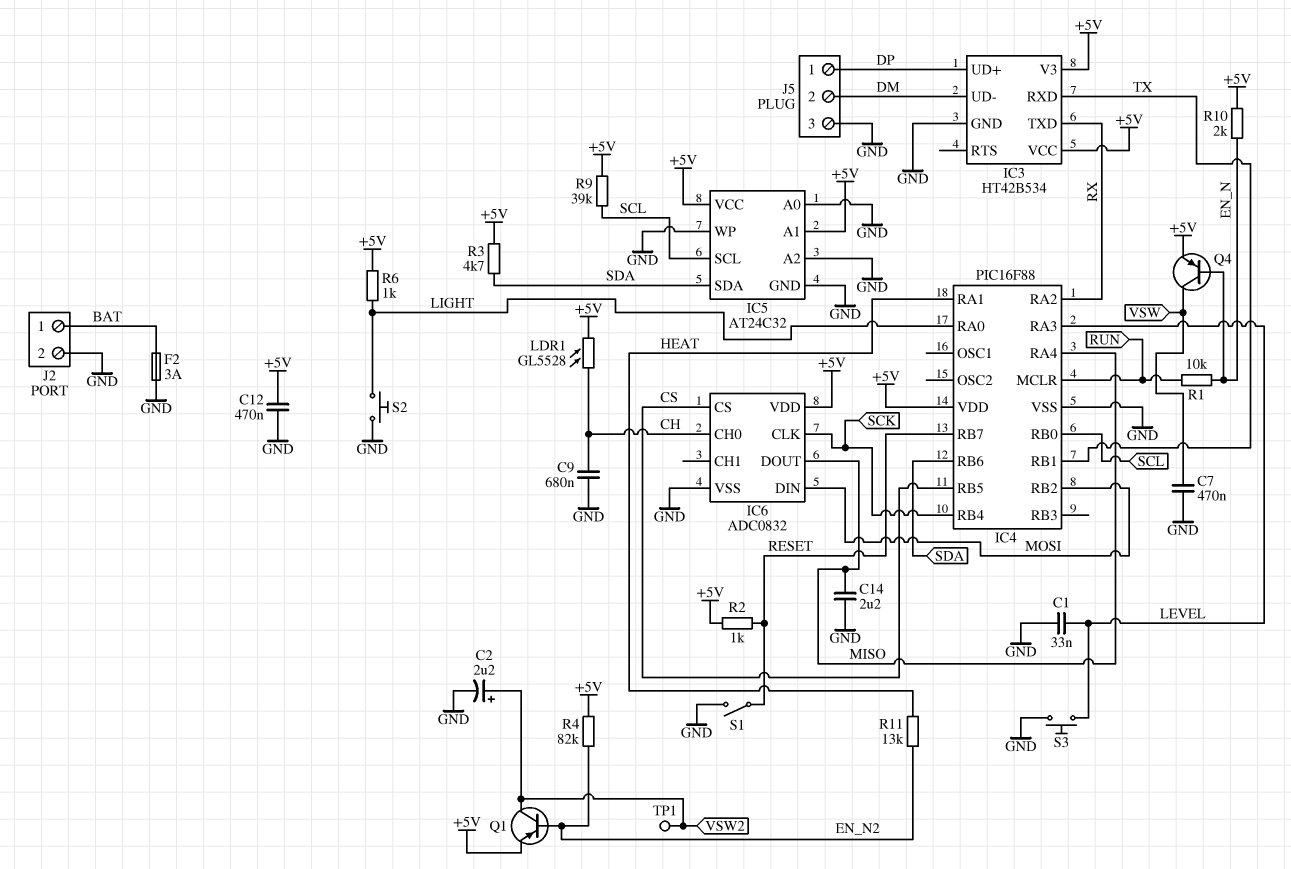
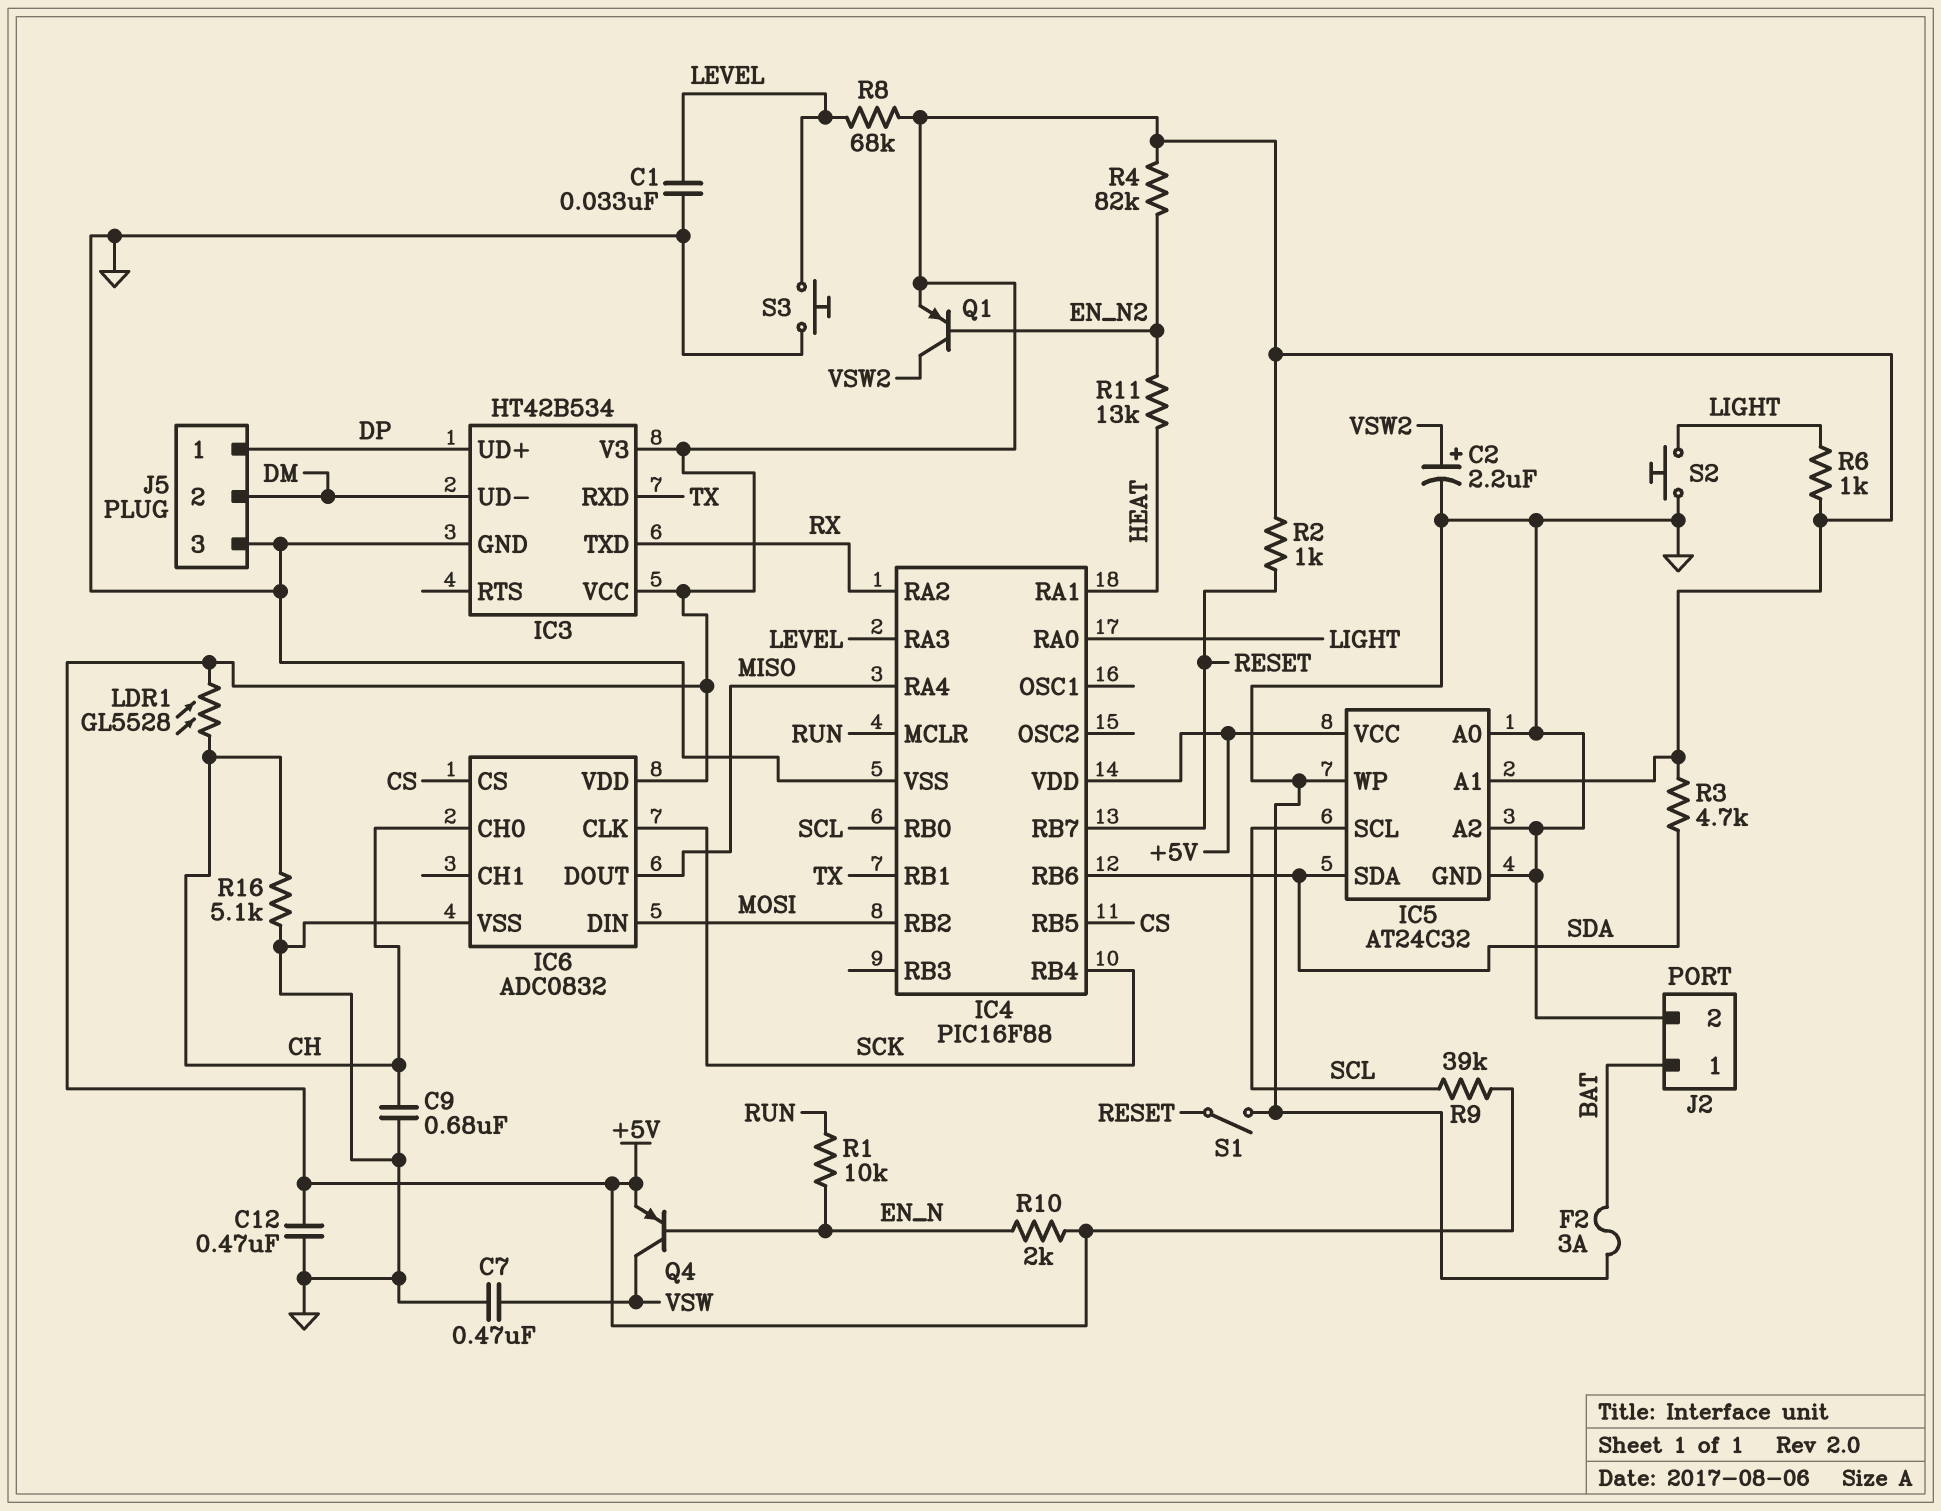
C14: 2.2uF (GND, MISO) -> none
R8: none -> 68k (+5V, LEVEL)
R16: none -> 5.1k (CH, GND)
TP1: test point (VSW2) -> none

